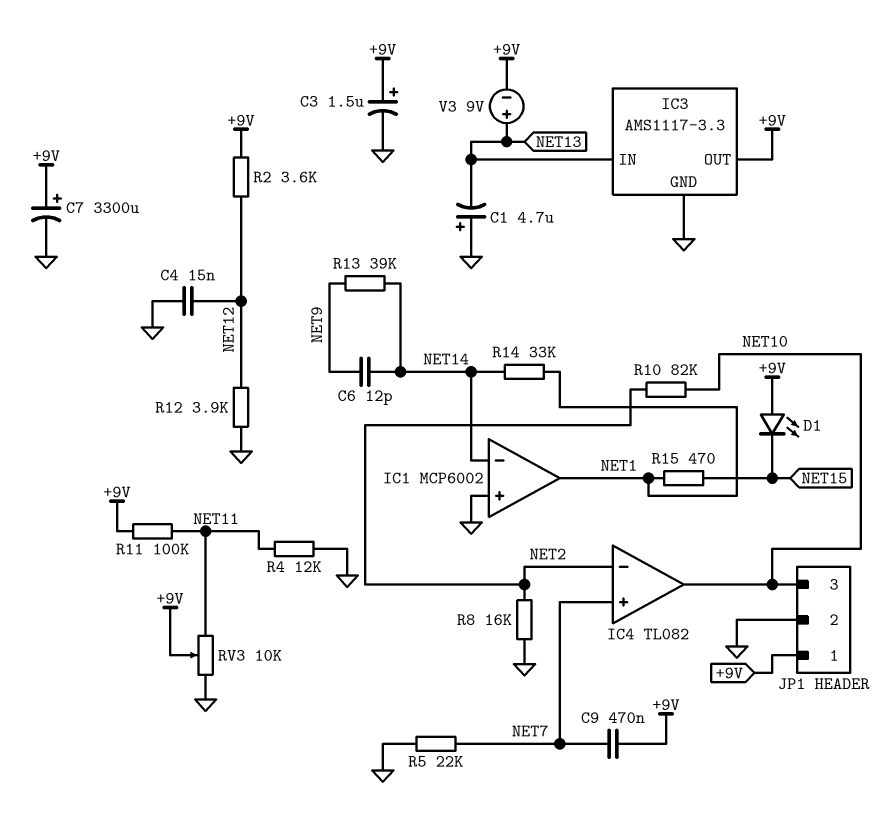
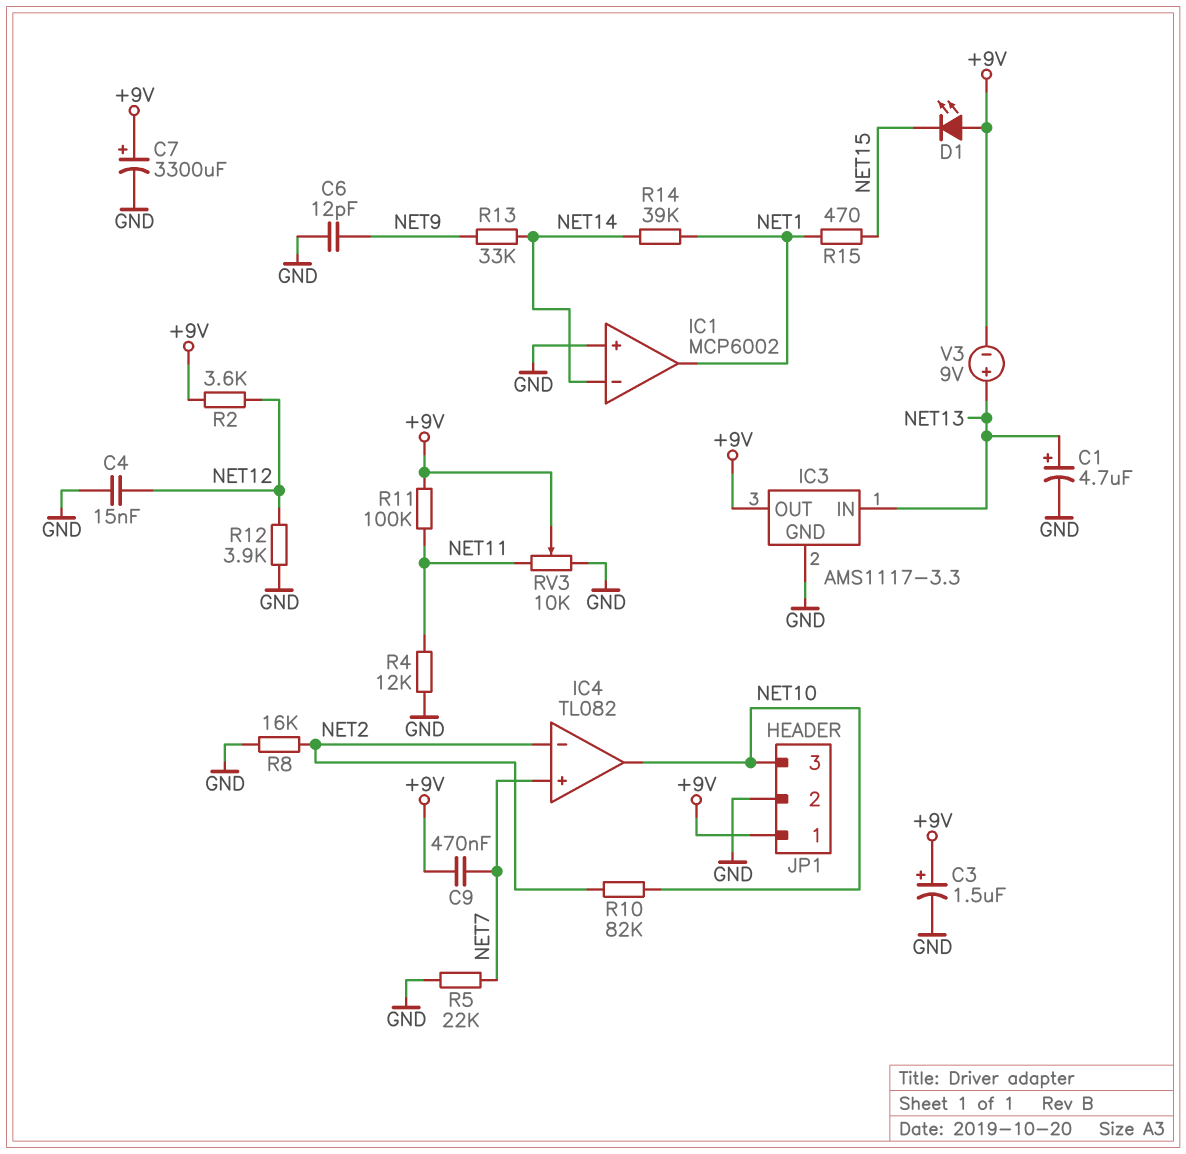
C1: 4.7uF (plus GND, minus NET13) -> 4.7uF (plus NET13, minus GND)
C6: 12pF (NET9, NET14) -> 12pF (GND, NET9)
R13: 39k (NET9, NET14) -> 33k (NET9, NET14)
R14: 33k (NET1, NET14) -> 39k (NET1, NET14)

